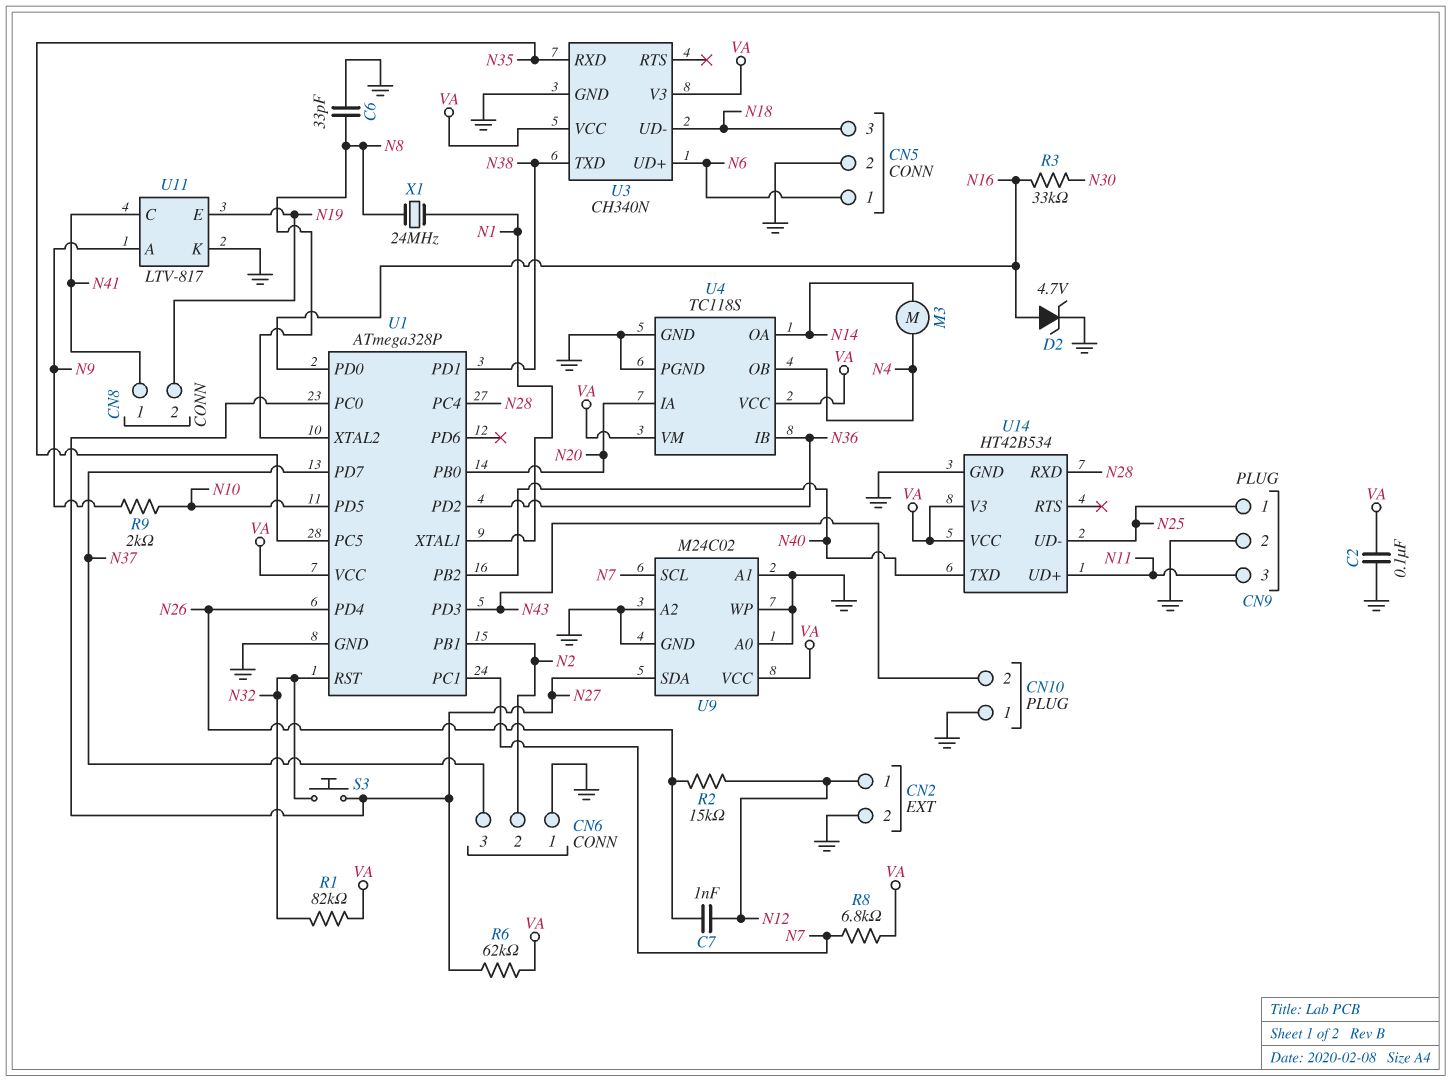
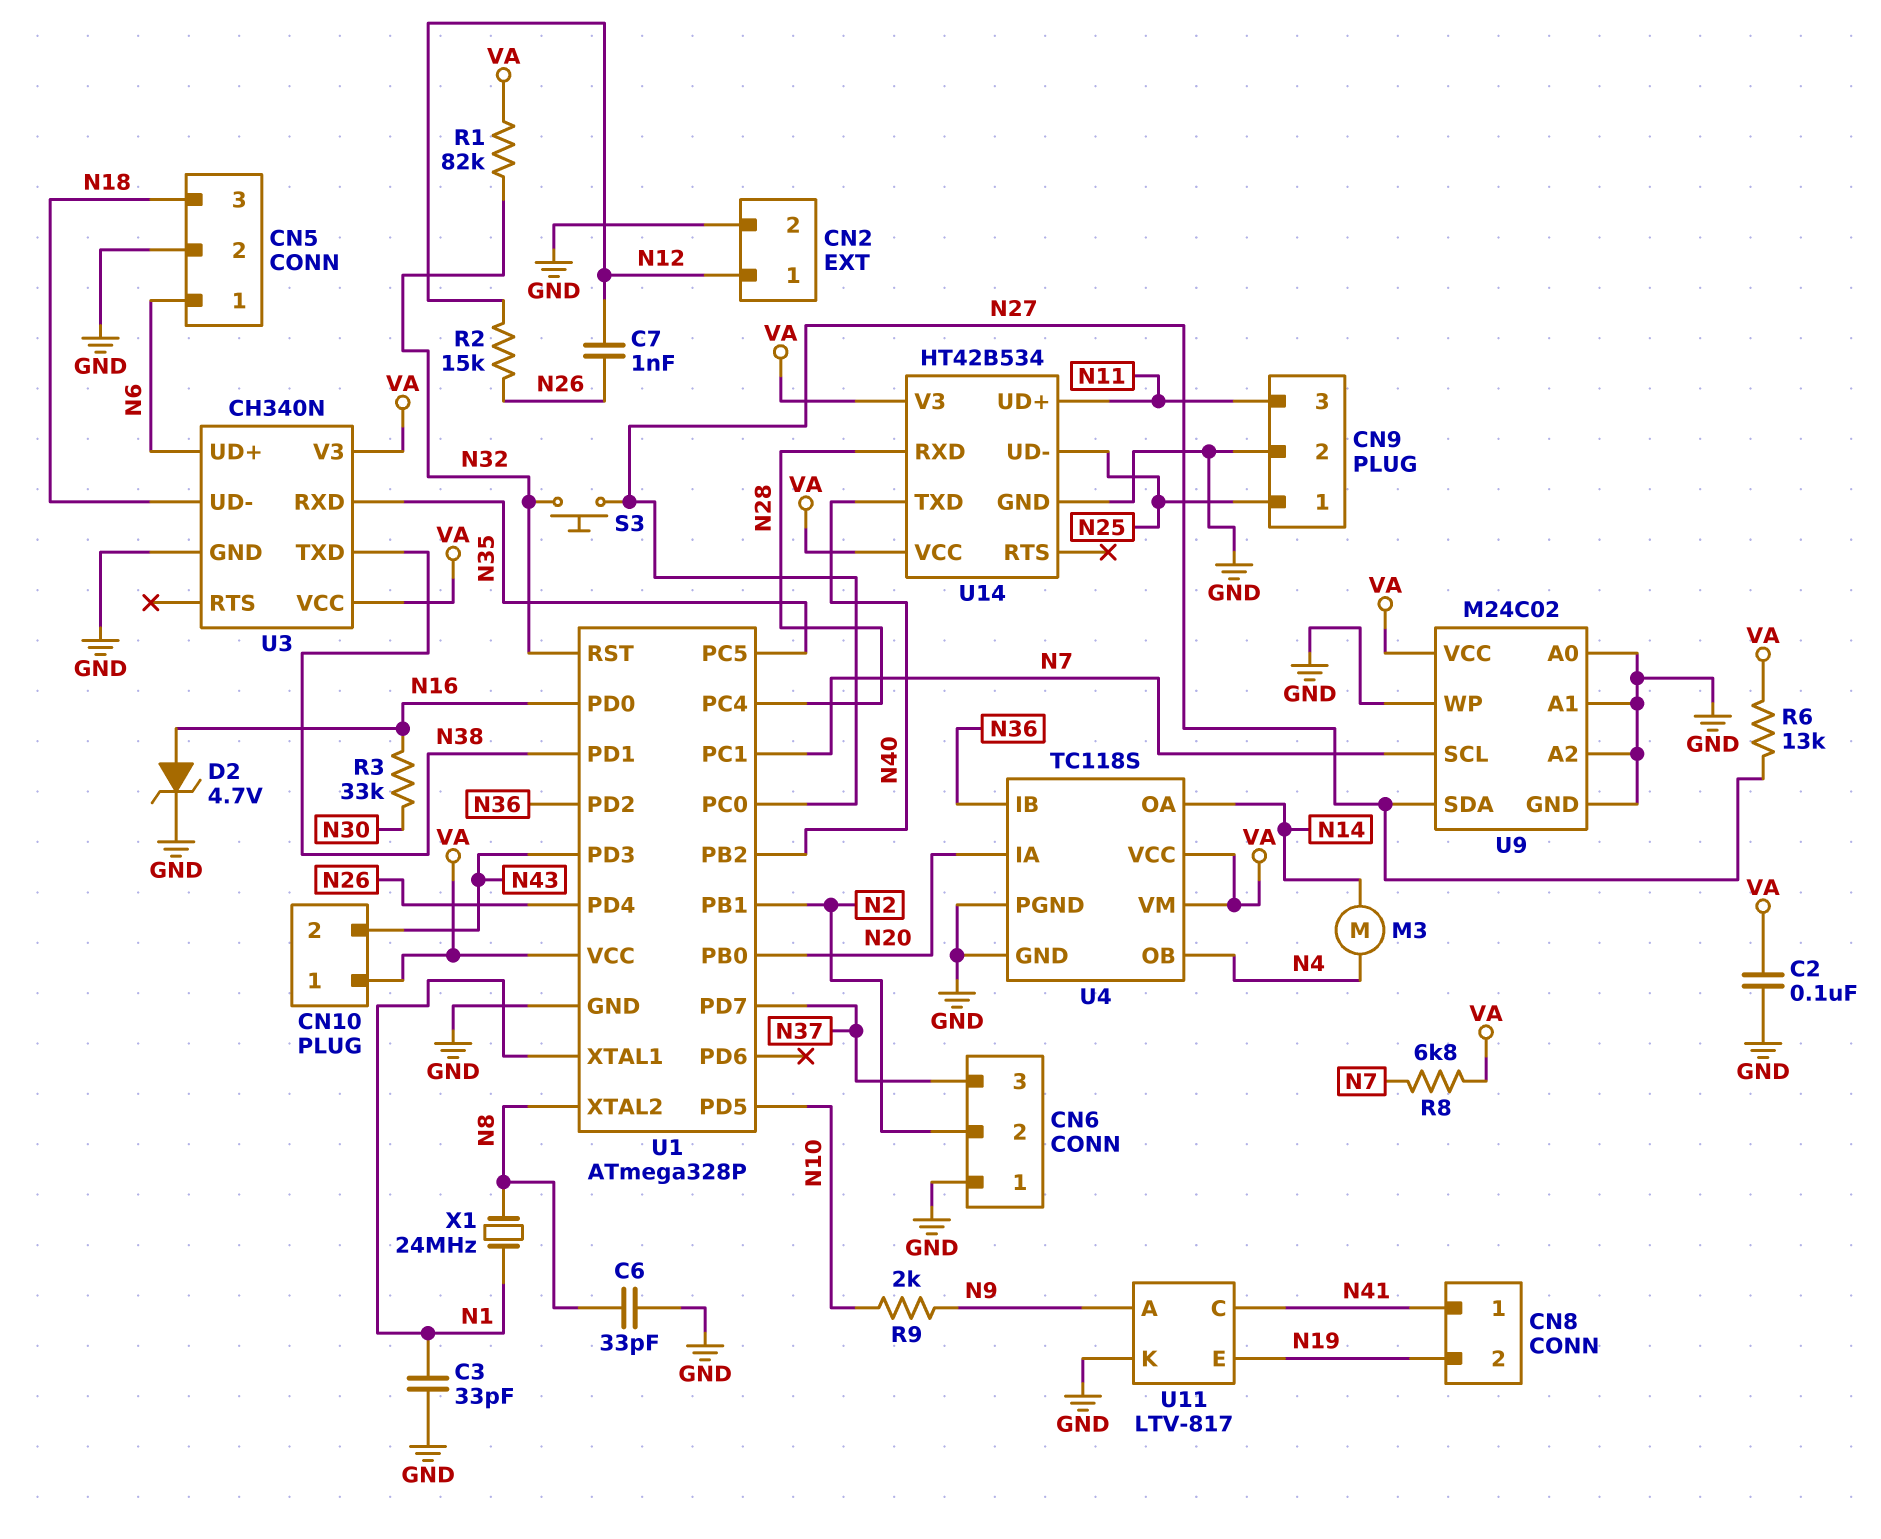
C3: none -> 33pF (GND, N1)
CN10 pin 1: GND -> VA
R6: 62k (N27, VA) -> 13k (N27, VA)

